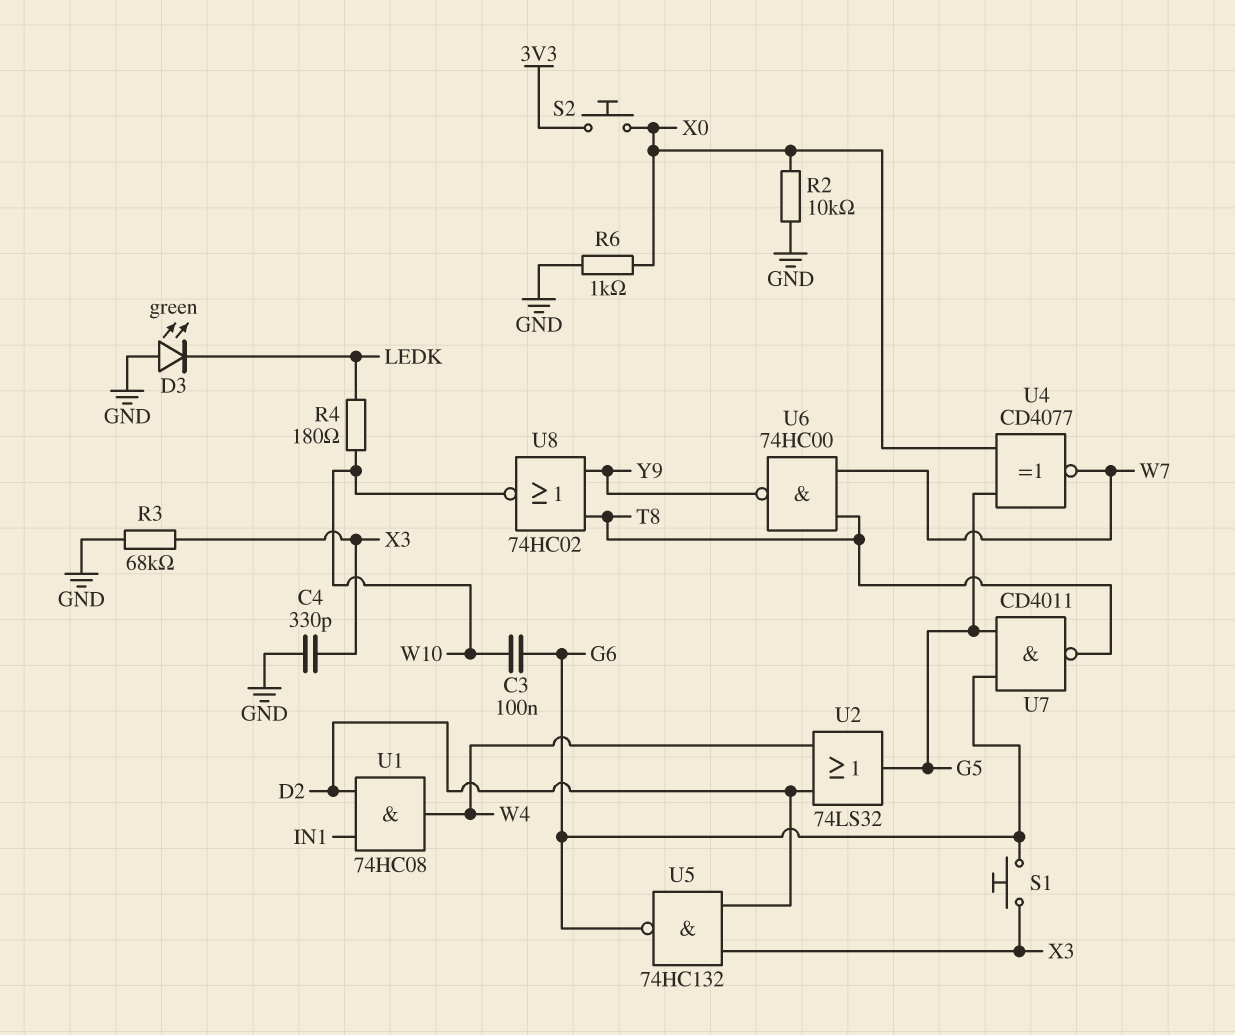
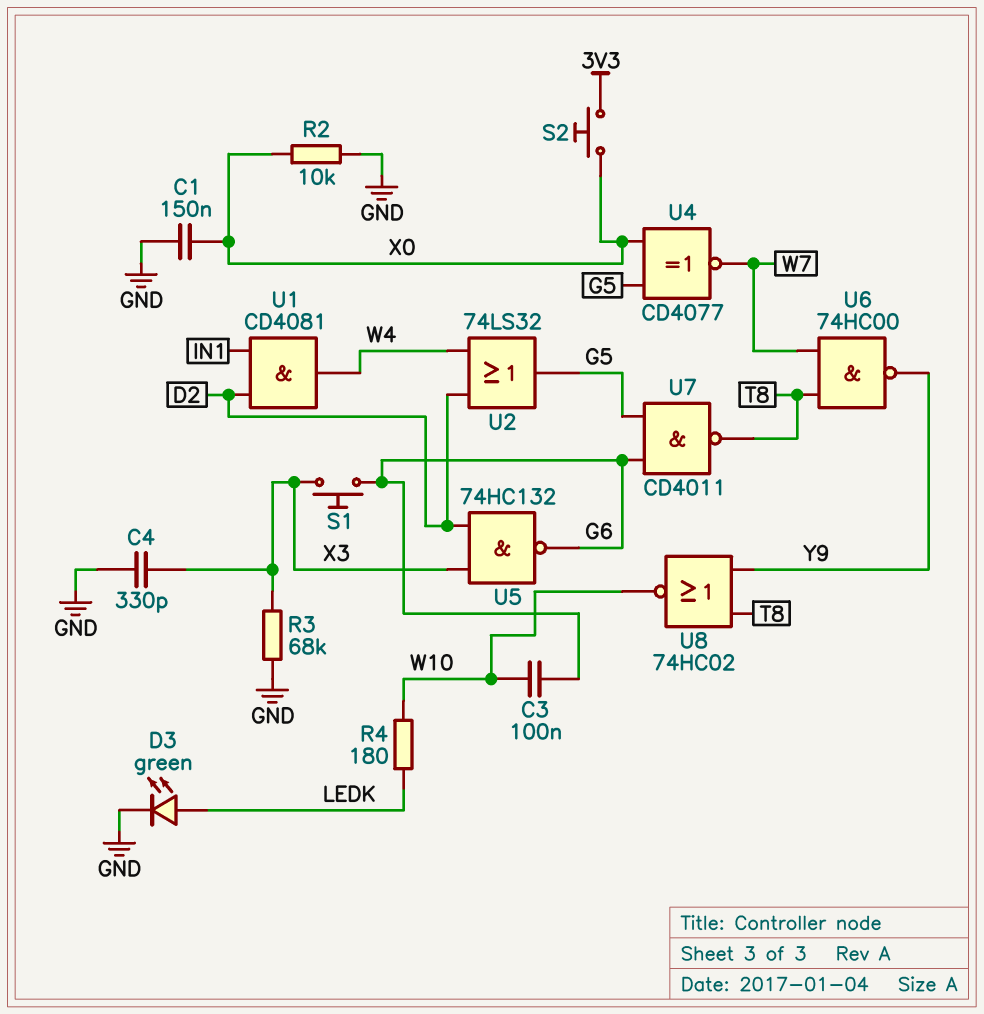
C1: none -> 150nF (GND, X0)
D3: LED green (A GND, K LEDK) -> LED green (A LEDK, K GND)
R6: 1k (GND, X0) -> none
U1: AND 74HC08 (in D2, in IN1, out W4) -> AND CD4081 (in D2, in IN1, out W4)

